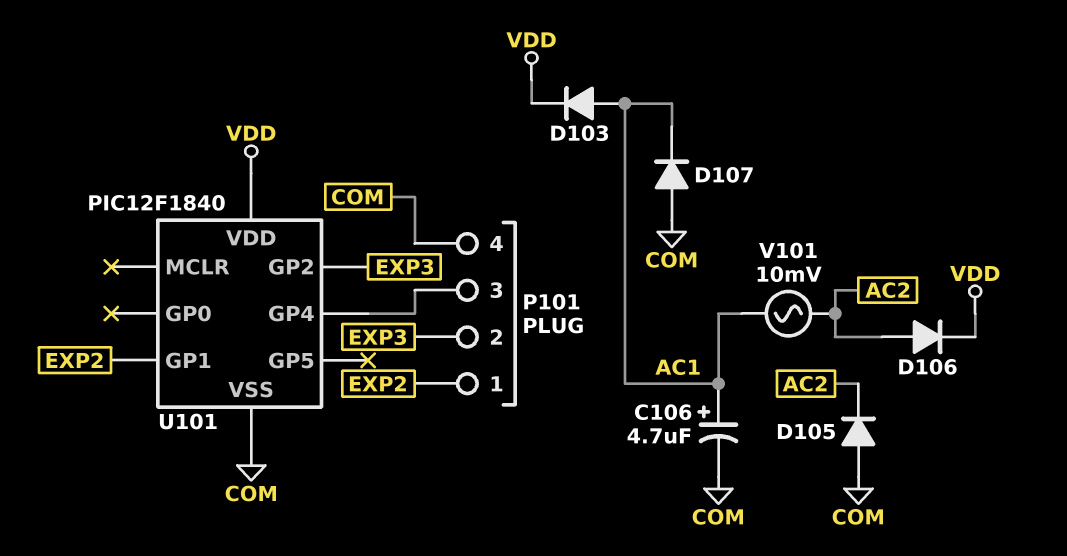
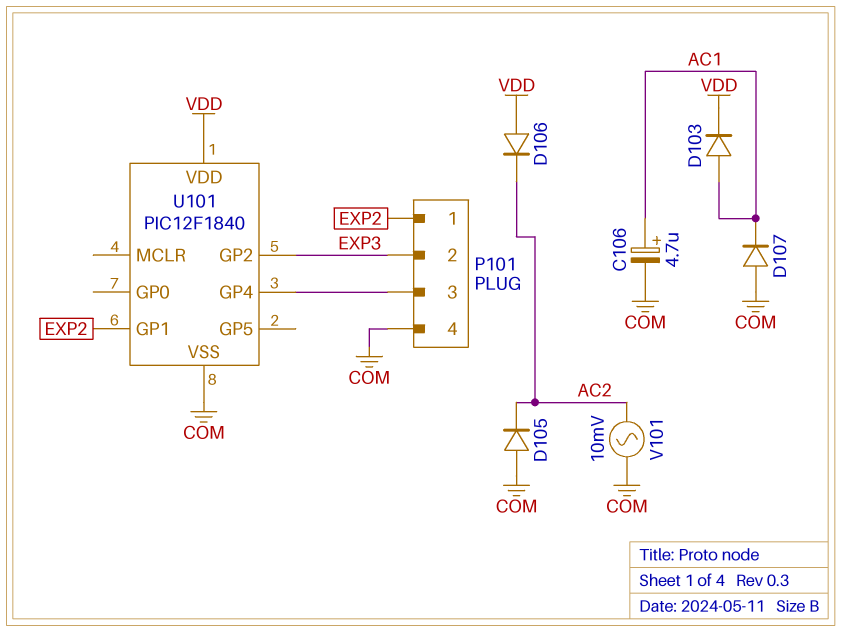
D106: diode (A AC2, K VDD) -> diode (A VDD, K AC2)
V101: AC 10mV (AC1, AC2) -> AC 10mV (AC2, COM)

